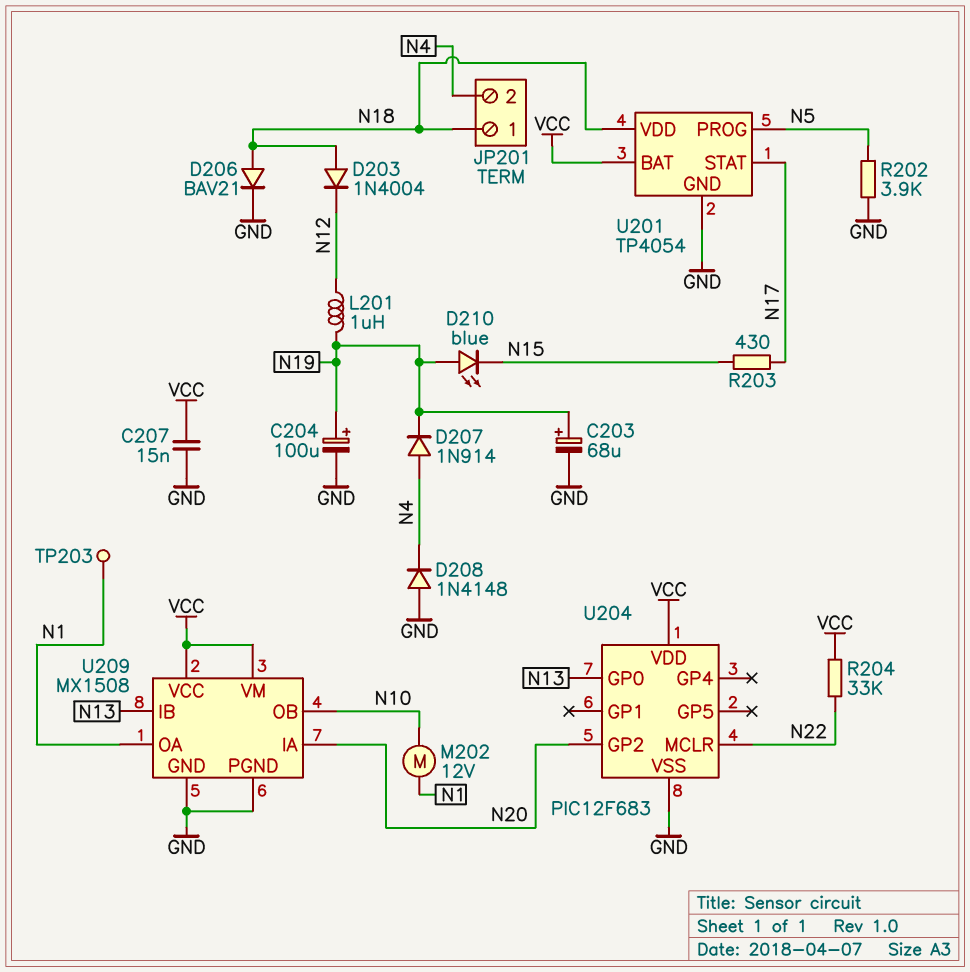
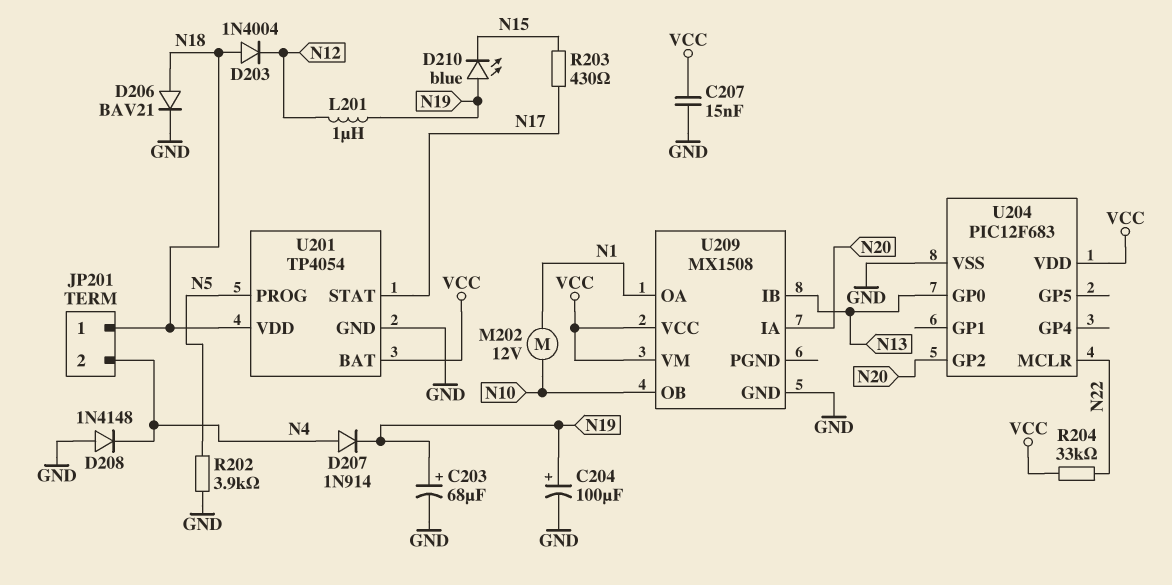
TP203: test point (N1) -> none
U209 pin PGND: GND -> none

